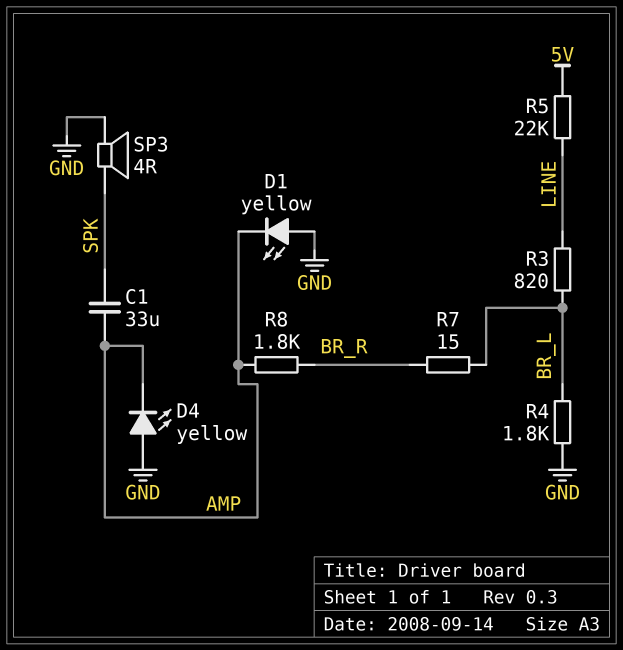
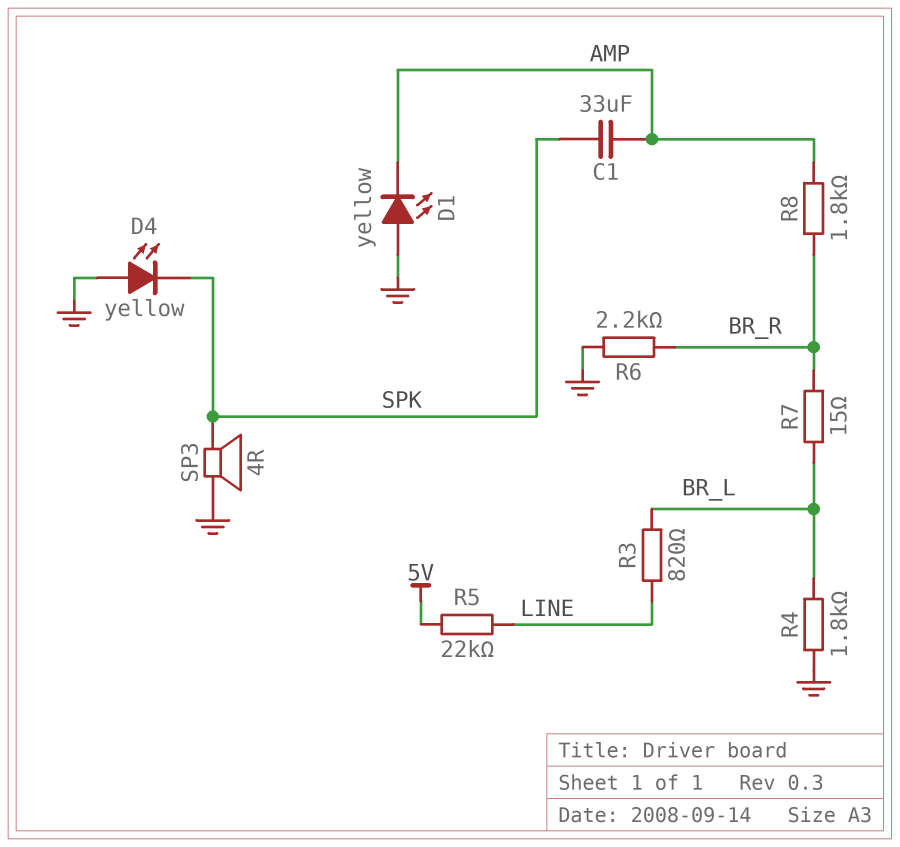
D4: LED yellow (A GND, K AMP) -> LED yellow (A GND, K SPK)
R6: none -> 2.2k (BR_R, GND)

